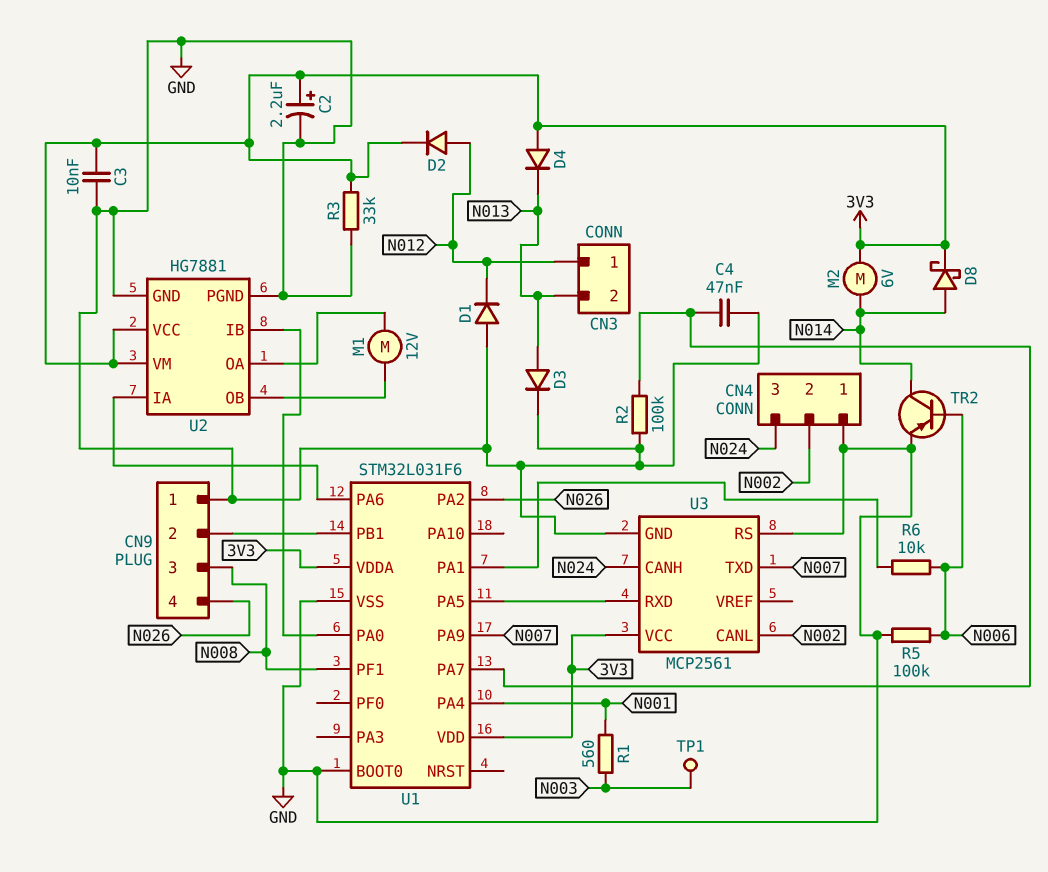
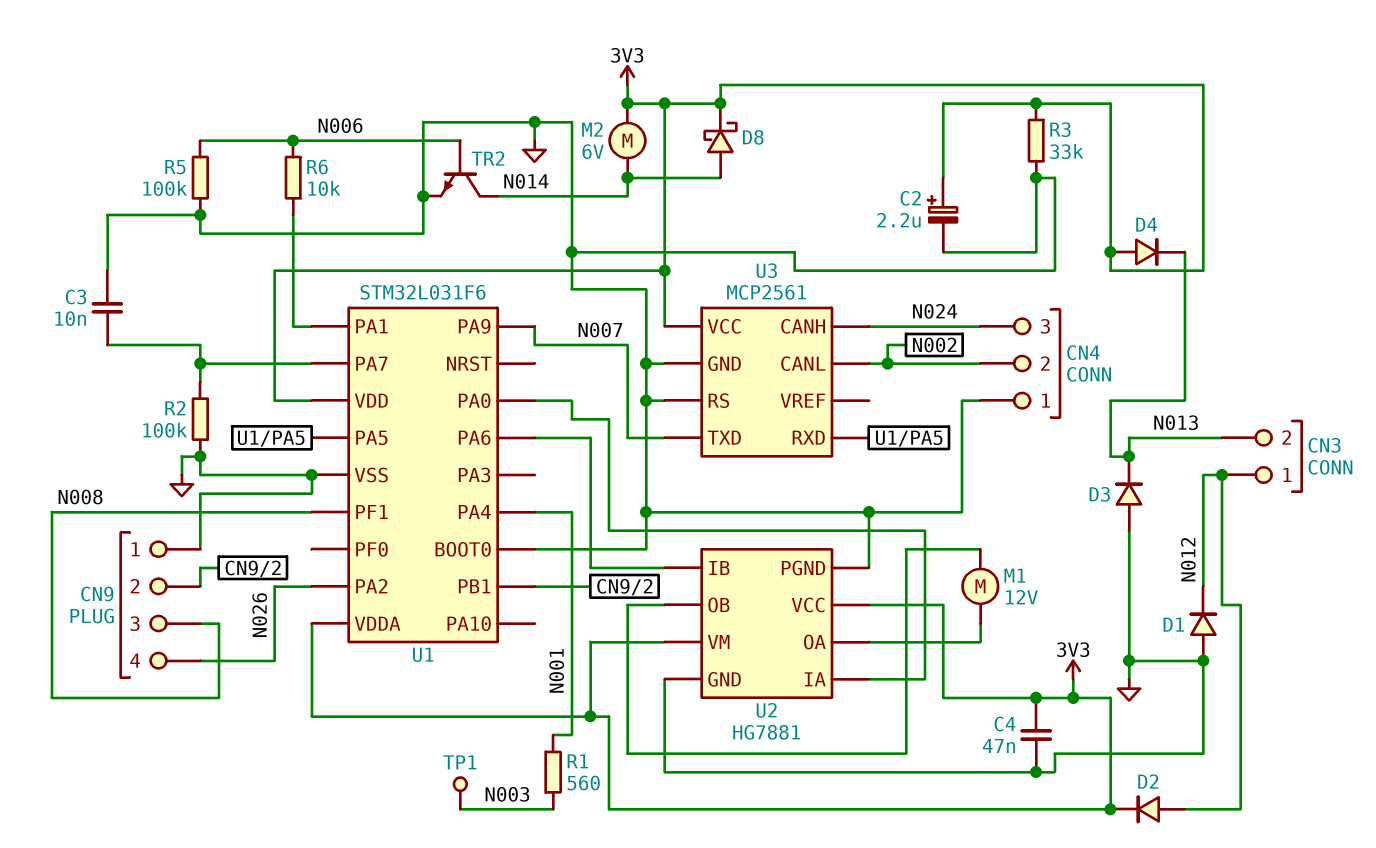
C3: 10nF (3V3, GND) -> 10nF (GND, U1/PA7)
C4: 47nF (GND, U1/PA7) -> 47nF (3V3, GND)
D3: diode (A N013, K GND) -> diode (A GND, K N013)
TR2: PNP (B N006, C N014, E GND) -> NPN (B N006, C N014, E GND)
U2 pin IA: U1/PA6 -> U1/PA0
U2 pin IB: U1/PA0 -> U1/PA6

